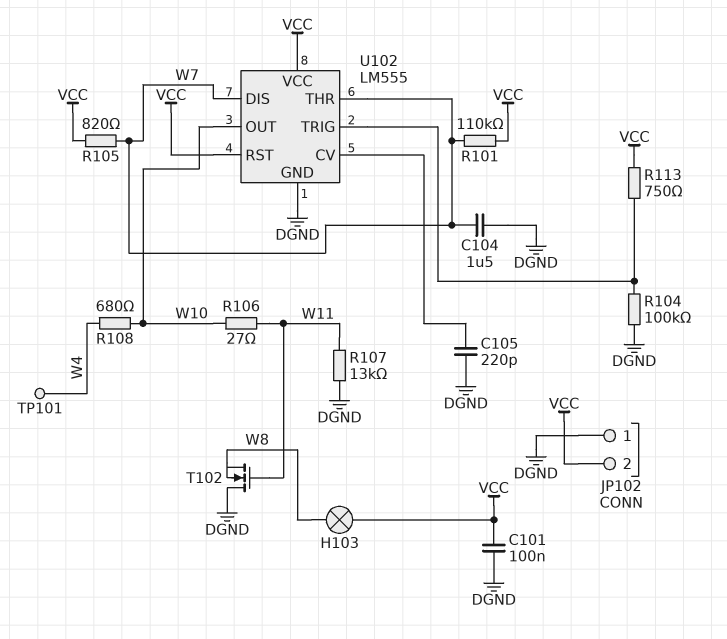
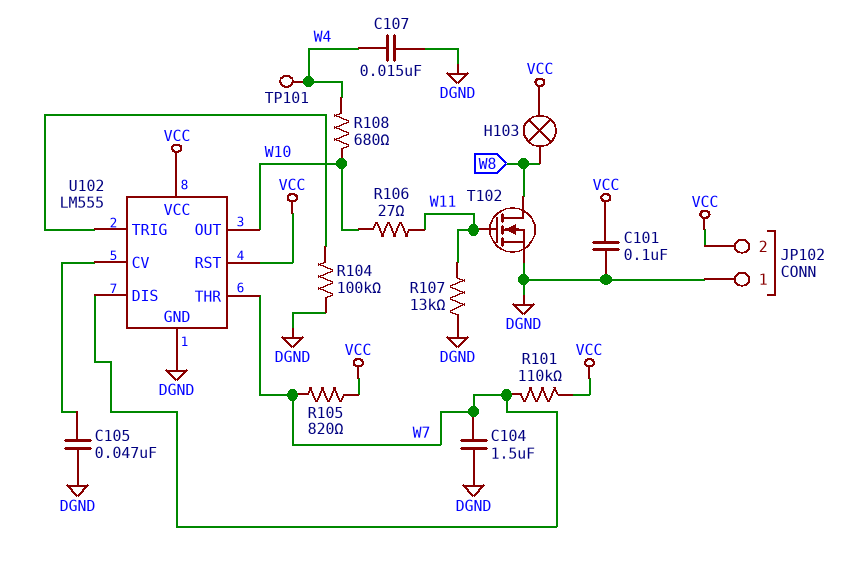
C105: 220pF (DGND, U102/CV) -> 47nF (DGND, U102/CV)
C107: none -> 15nF (DGND, W4)
R113: 750 (U102/TRIG, VCC) -> none
T102: NMOS (G W11, D DGND, S W8) -> NMOS (G W11, D W8, S DGND)

